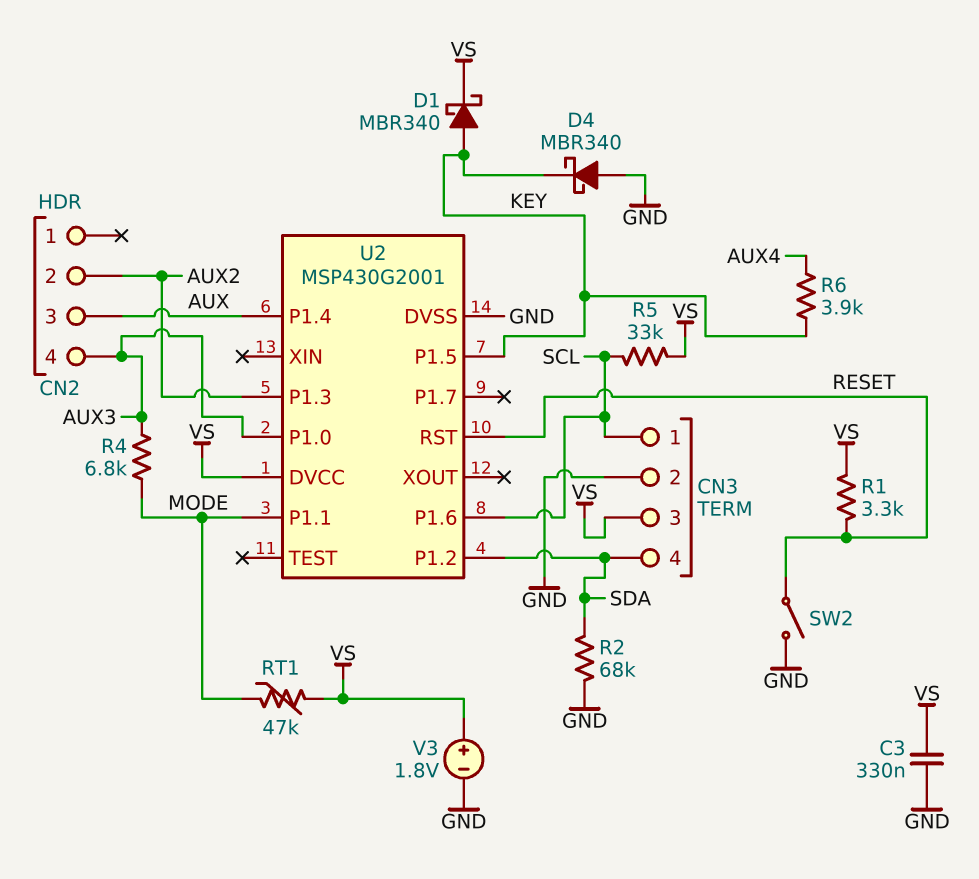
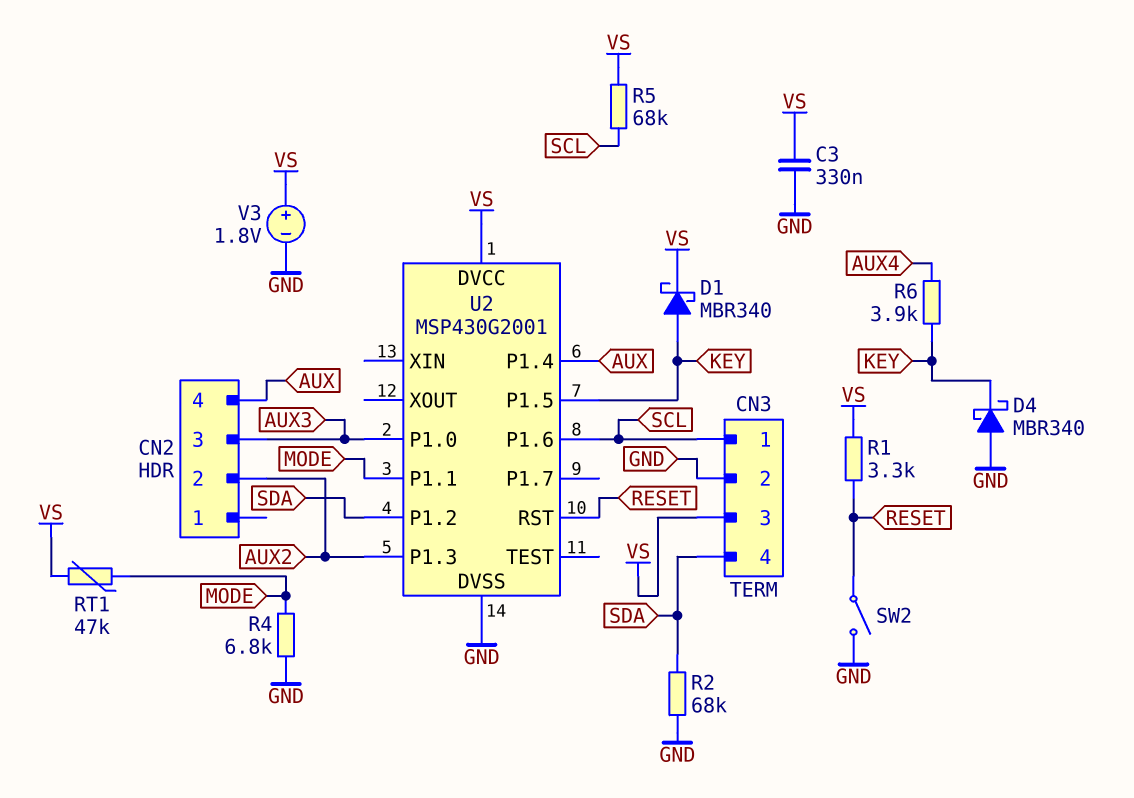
CN2 pin 3: AUX -> AUX3
CN2 pin 4: AUX3 -> AUX
R4: 6.8k (AUX3, MODE) -> 6.8k (GND, MODE)
R5: 33k (SCL, VS) -> 68k (SCL, VS)

